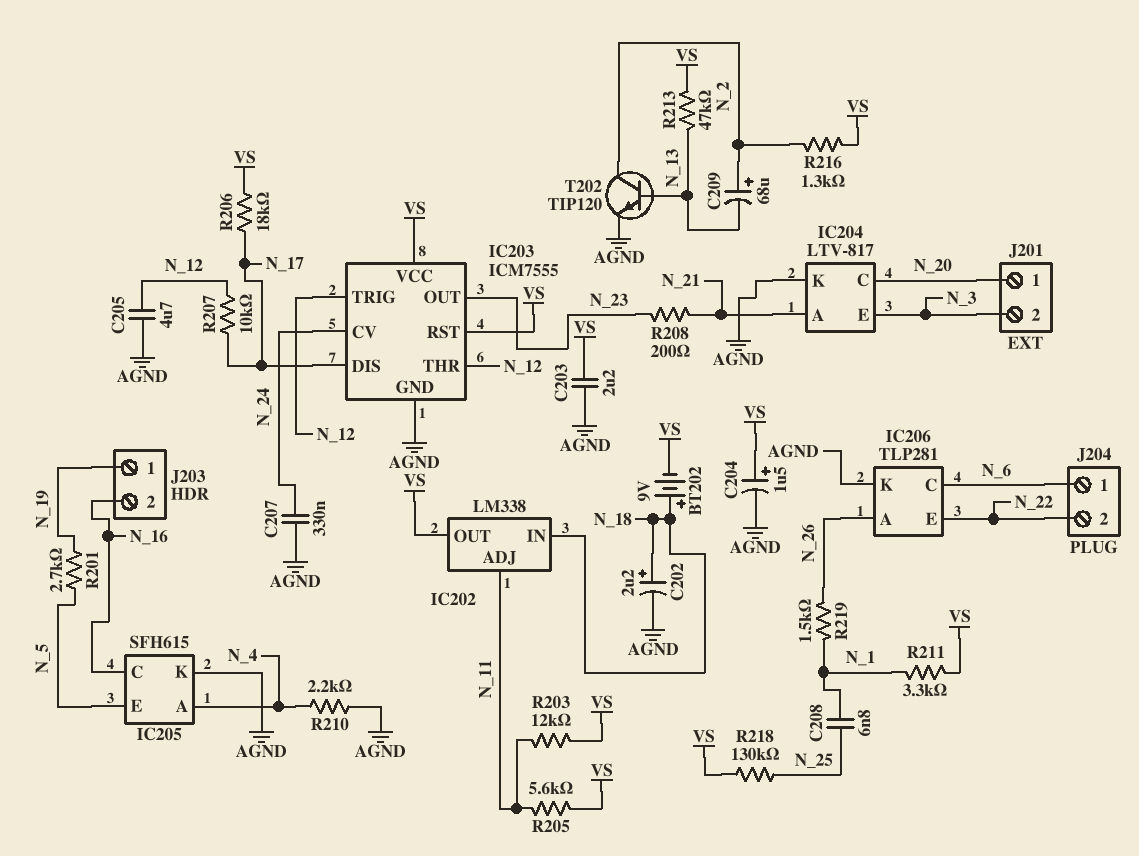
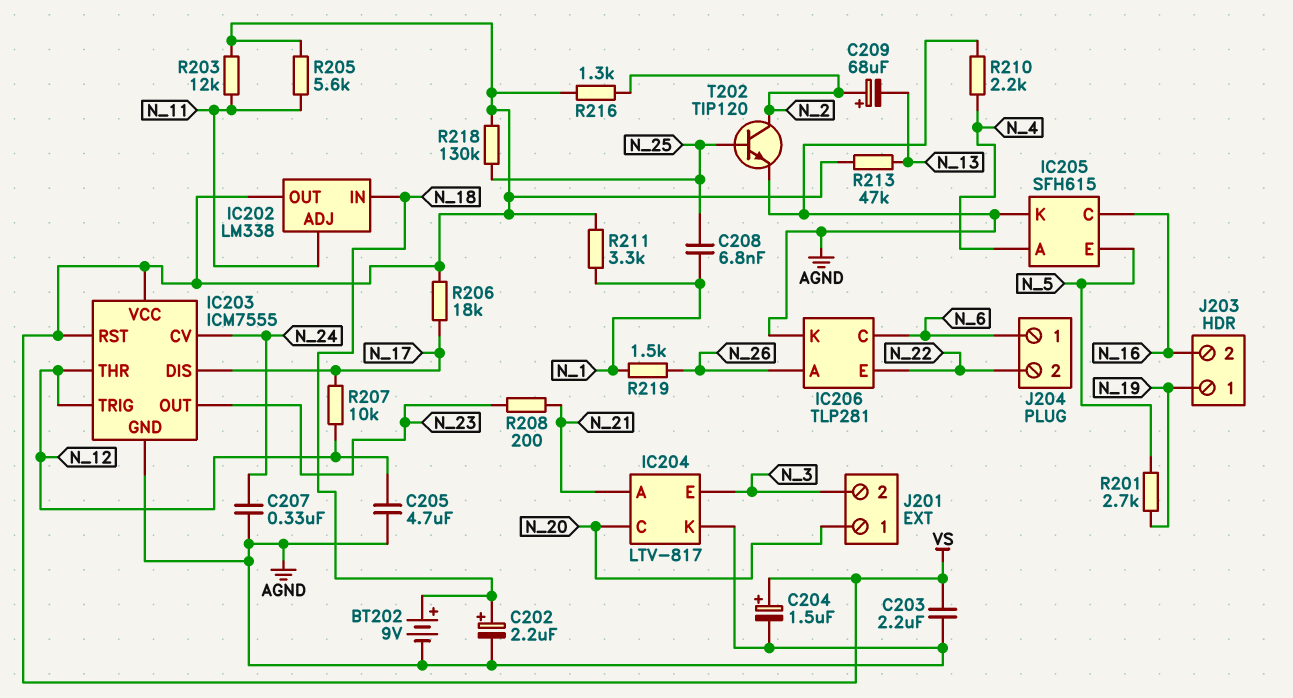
BT202: 9V (plus N_18, minus VS) -> 9V (plus N_18, minus AGND)
T202: NPN TIP120 (B N_13, C N_2, E AGND) -> NPN TIP120 (B N_25, C N_2, E AGND)

